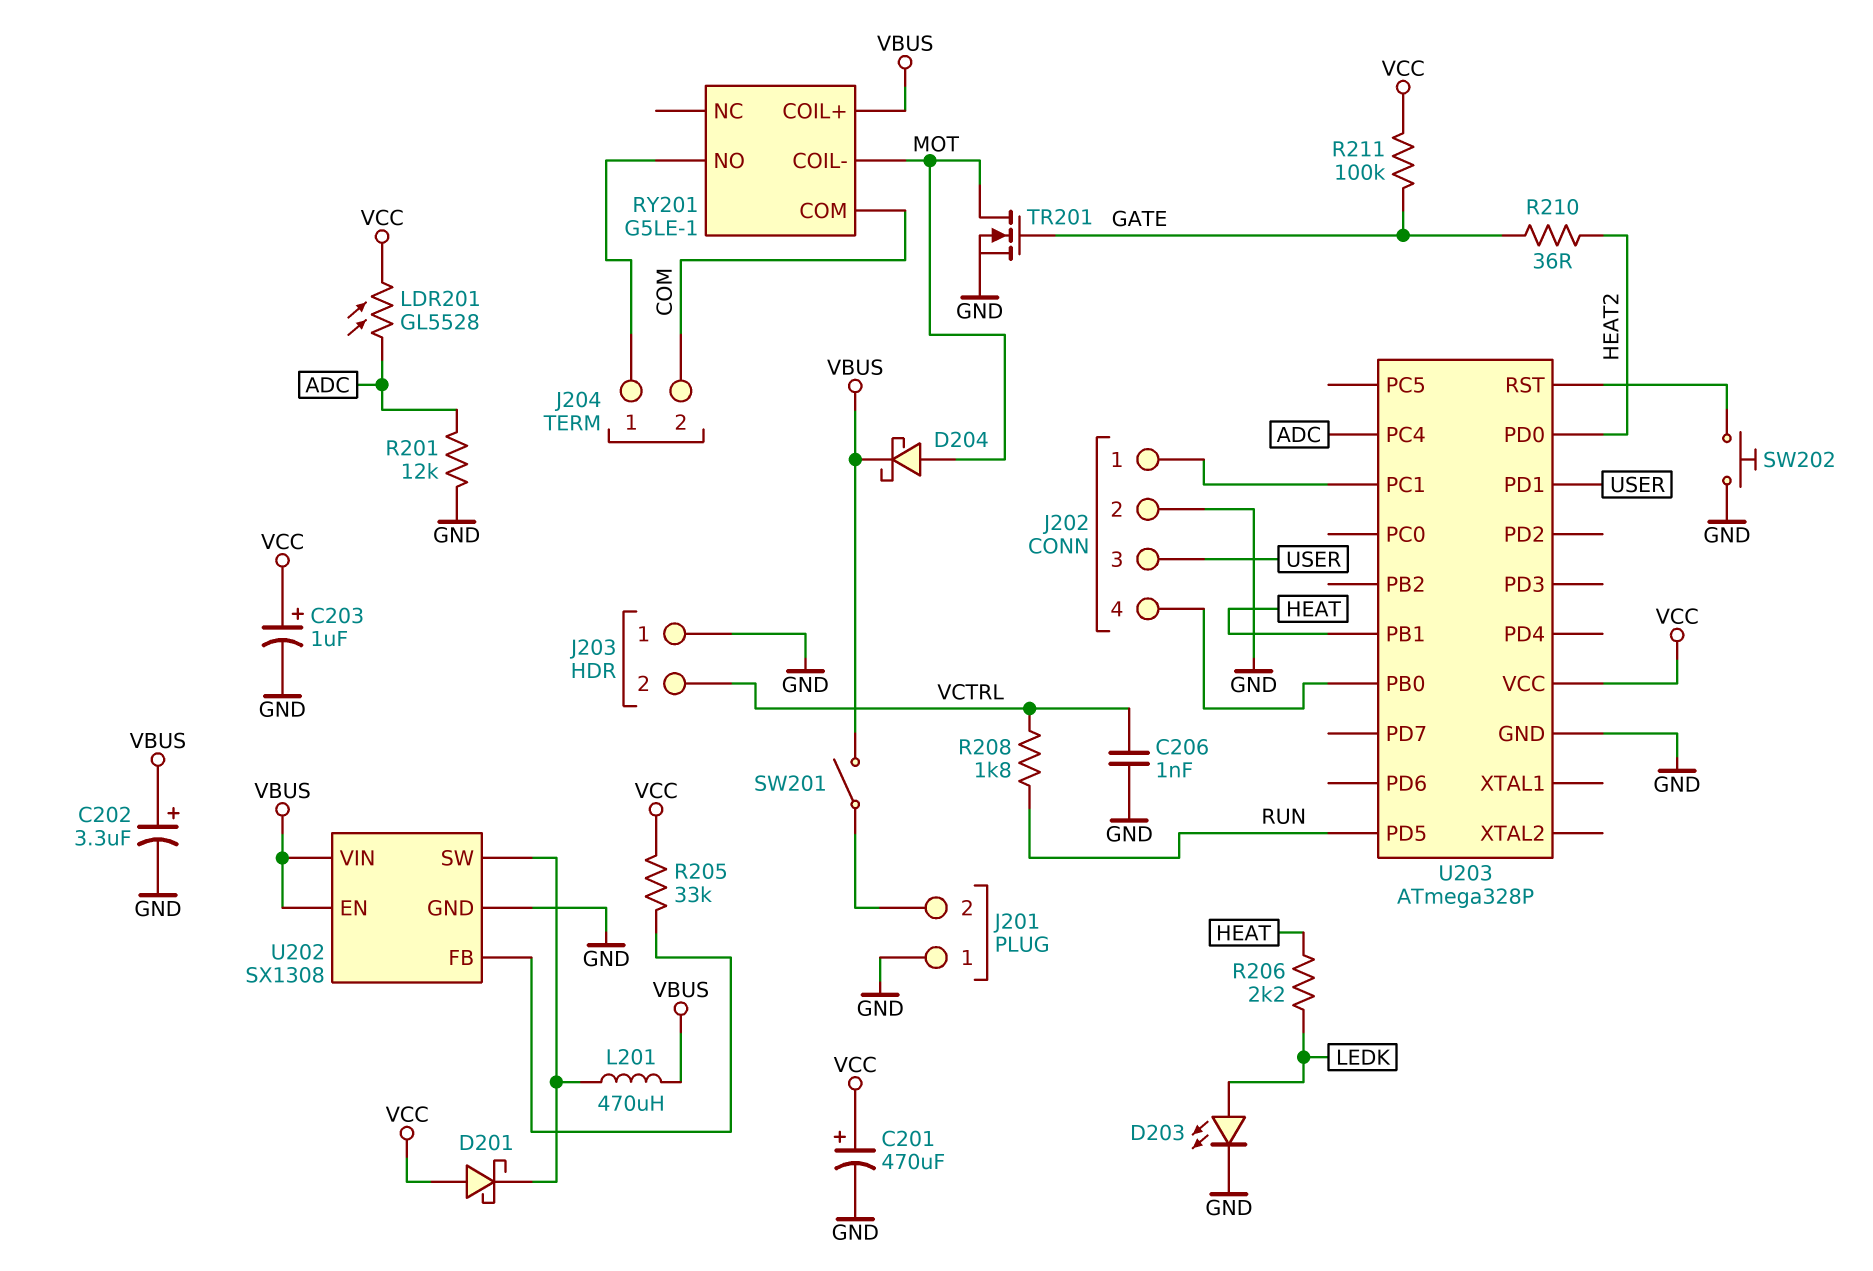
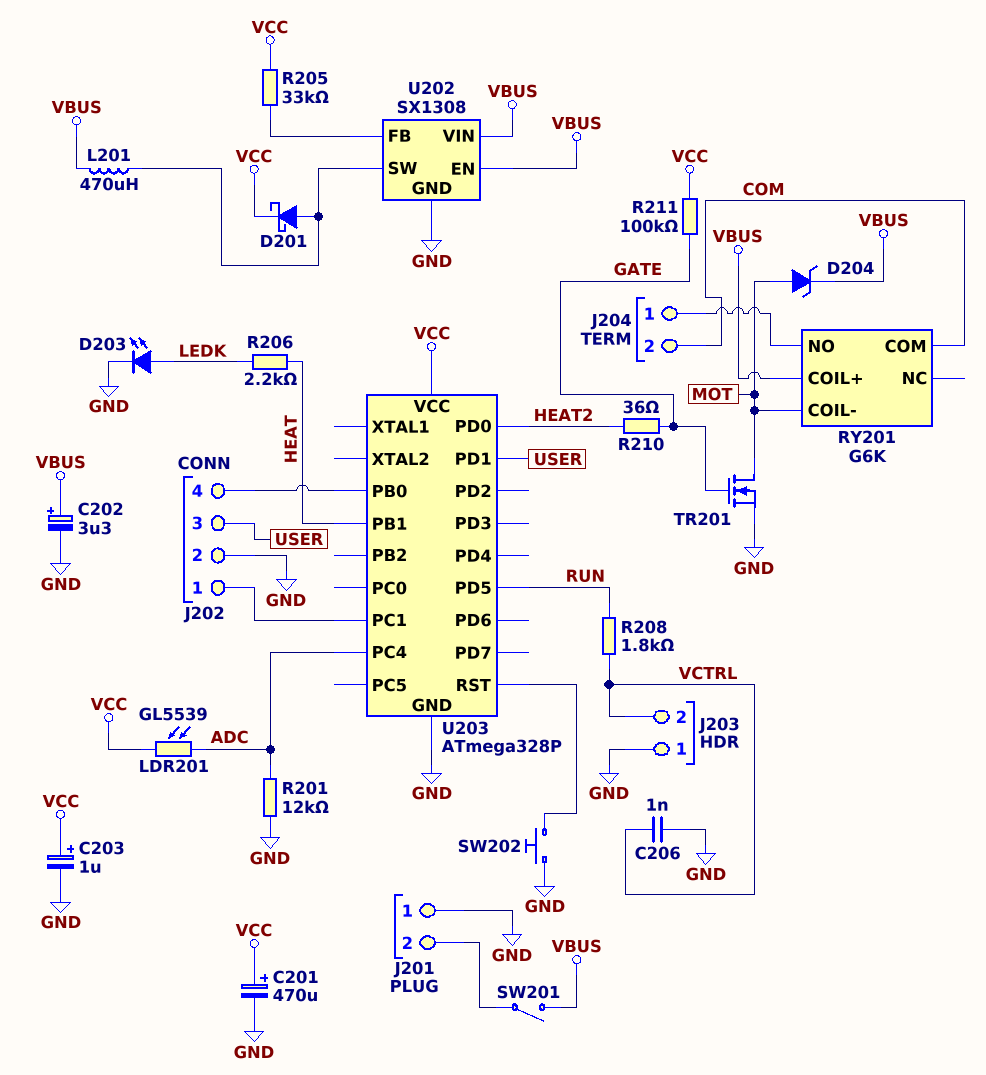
D201: schottky (A VCC, K U202/SW) -> schottky (A U202/SW, K VCC)
D204: schottky (A MOT, K VBUS) -> zener (A MOT, K VBUS)
LDR201: GL5528 (ADC, VCC) -> GL5539 (ADC, VCC)
RY201: G5LE-1 -> G6K

